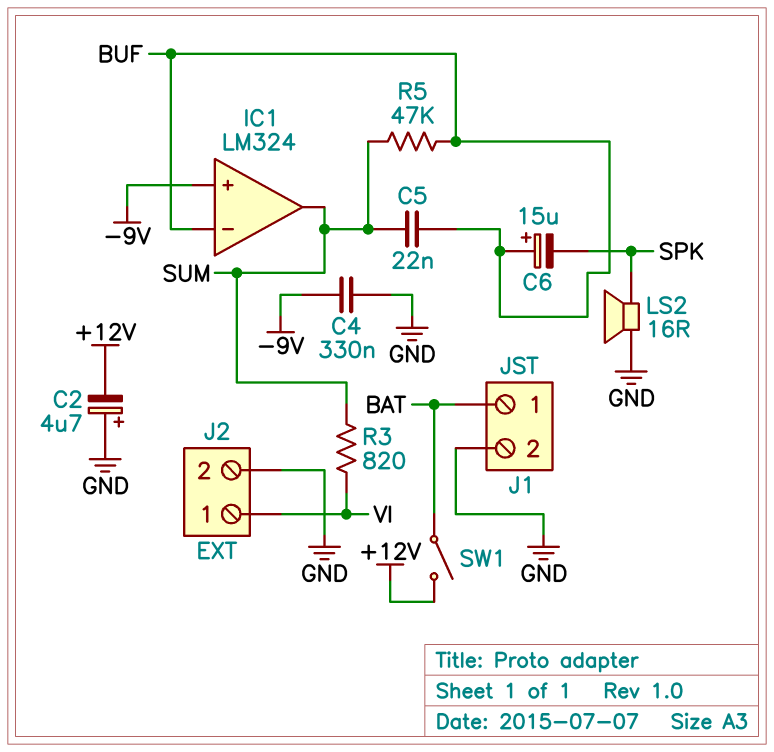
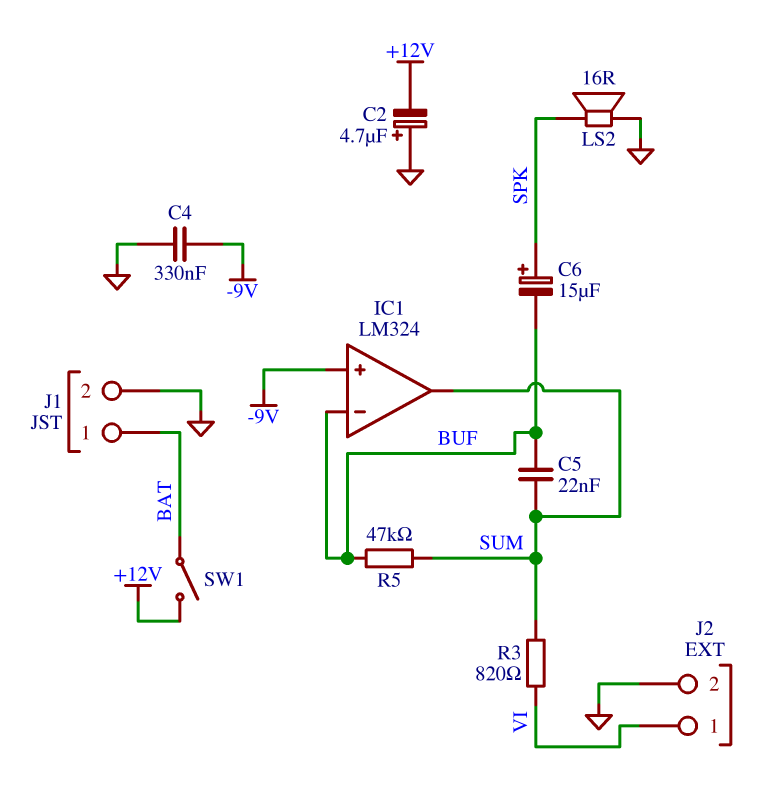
C6: 15uF (plus BUF, minus SPK) -> 15uF (plus SPK, minus BUF)

